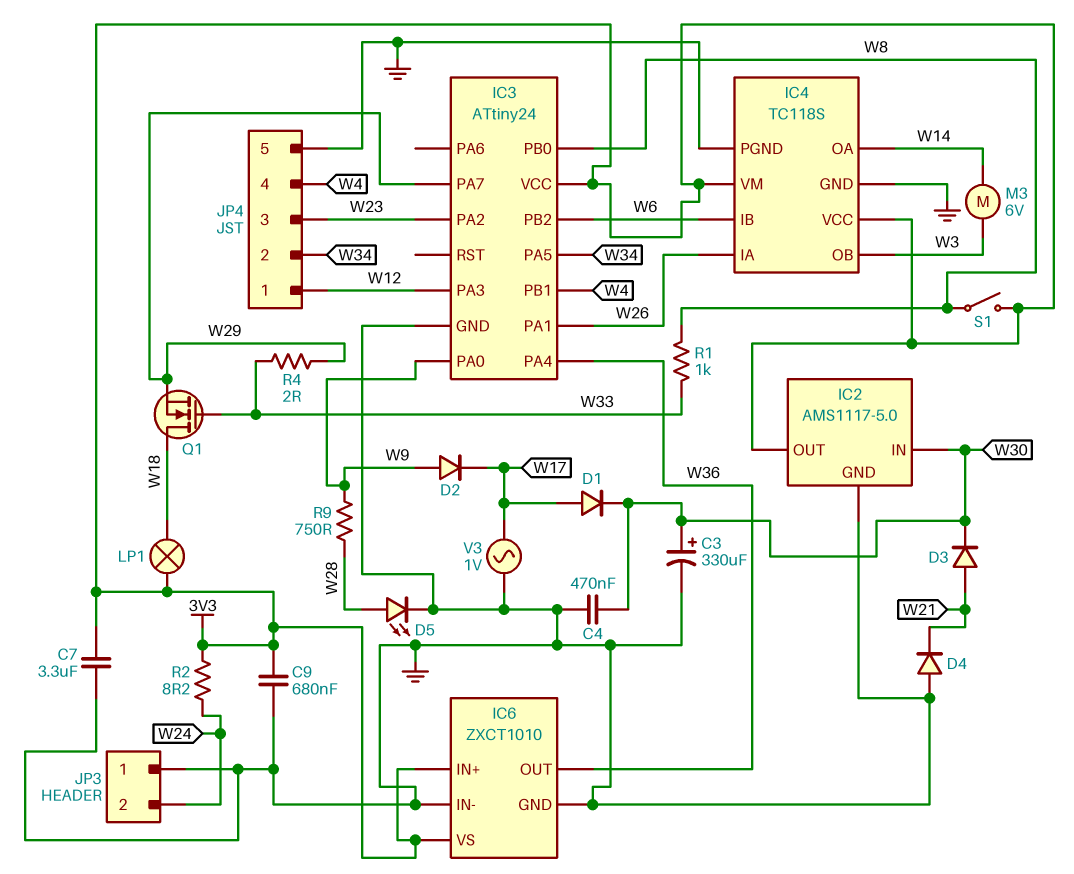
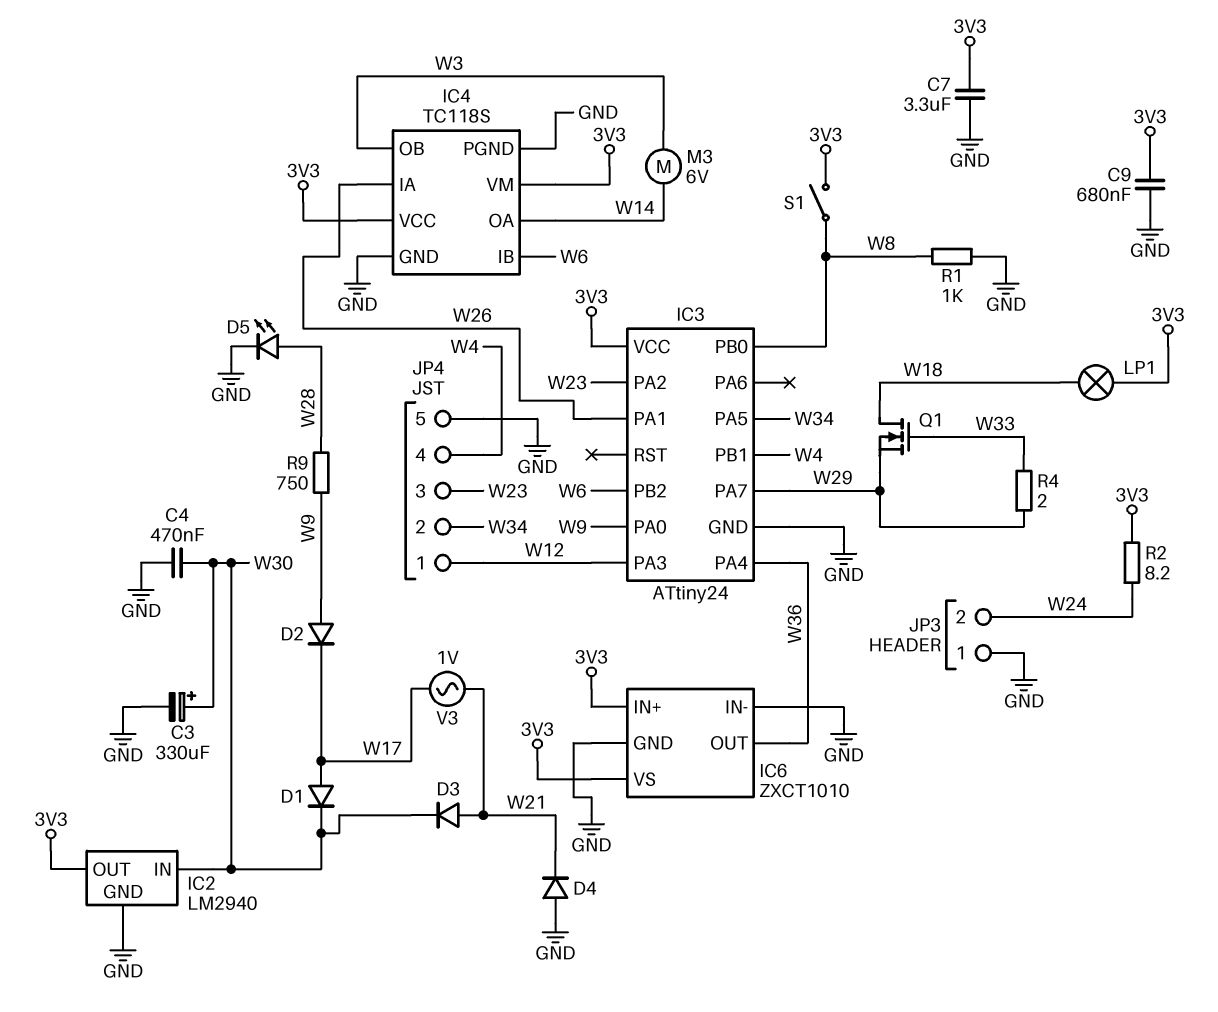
IC2: AMS1117-5.0 -> LM2940
R1: 1k (W8, W33) -> 1k (GND, W8)
V3: AC 1V (GND, W17) -> AC 1V (W17, W21)

